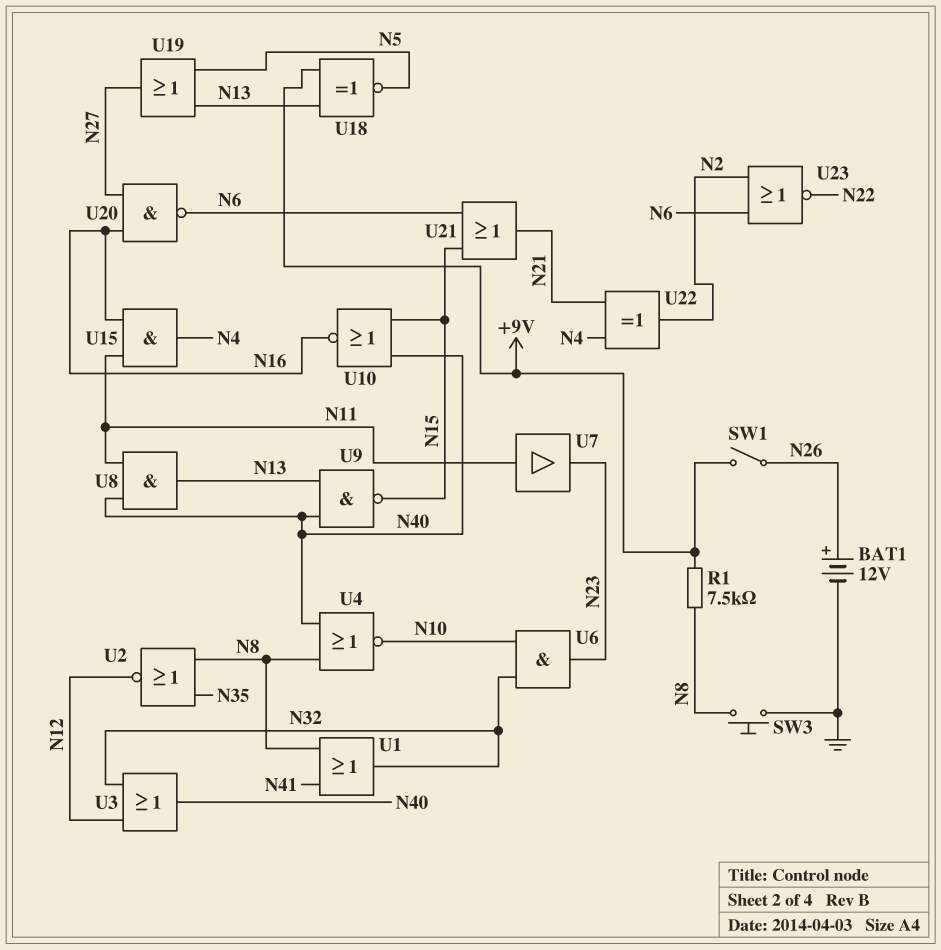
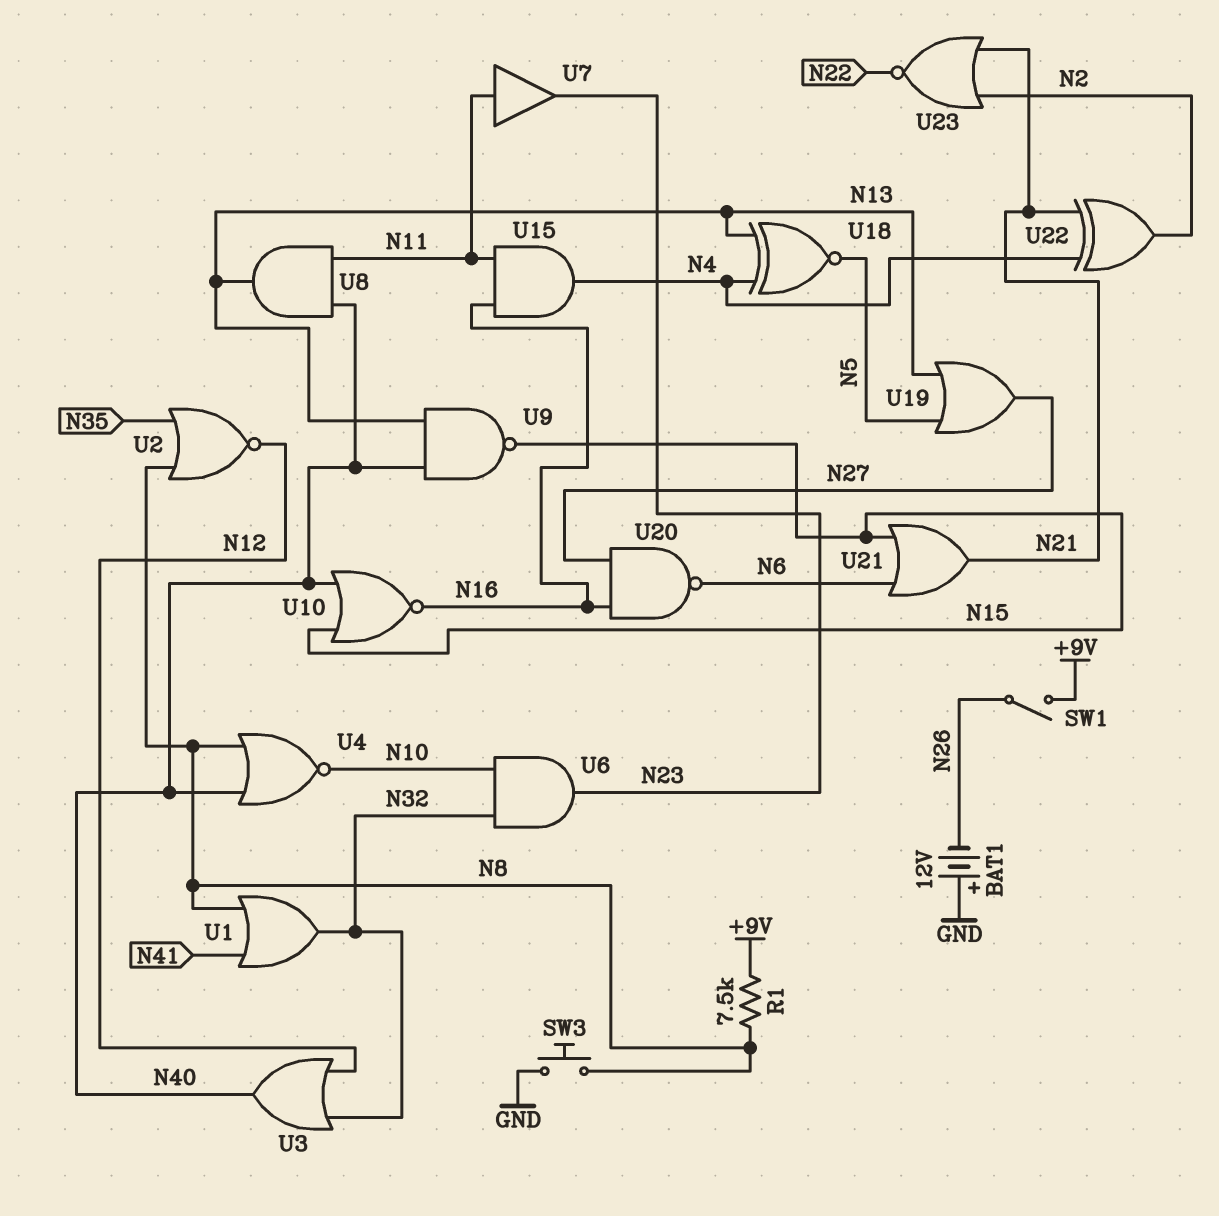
BAT1: 12V (plus N26, minus GND) -> 12V (plus GND, minus N26)
U18: XNOR (in +9V, in N13, out N5) -> XNOR (in N4, in N13, out N5)
U23: NOR (in N2, in N6, out N22) -> NOR (in N2, in N21, out N22)

